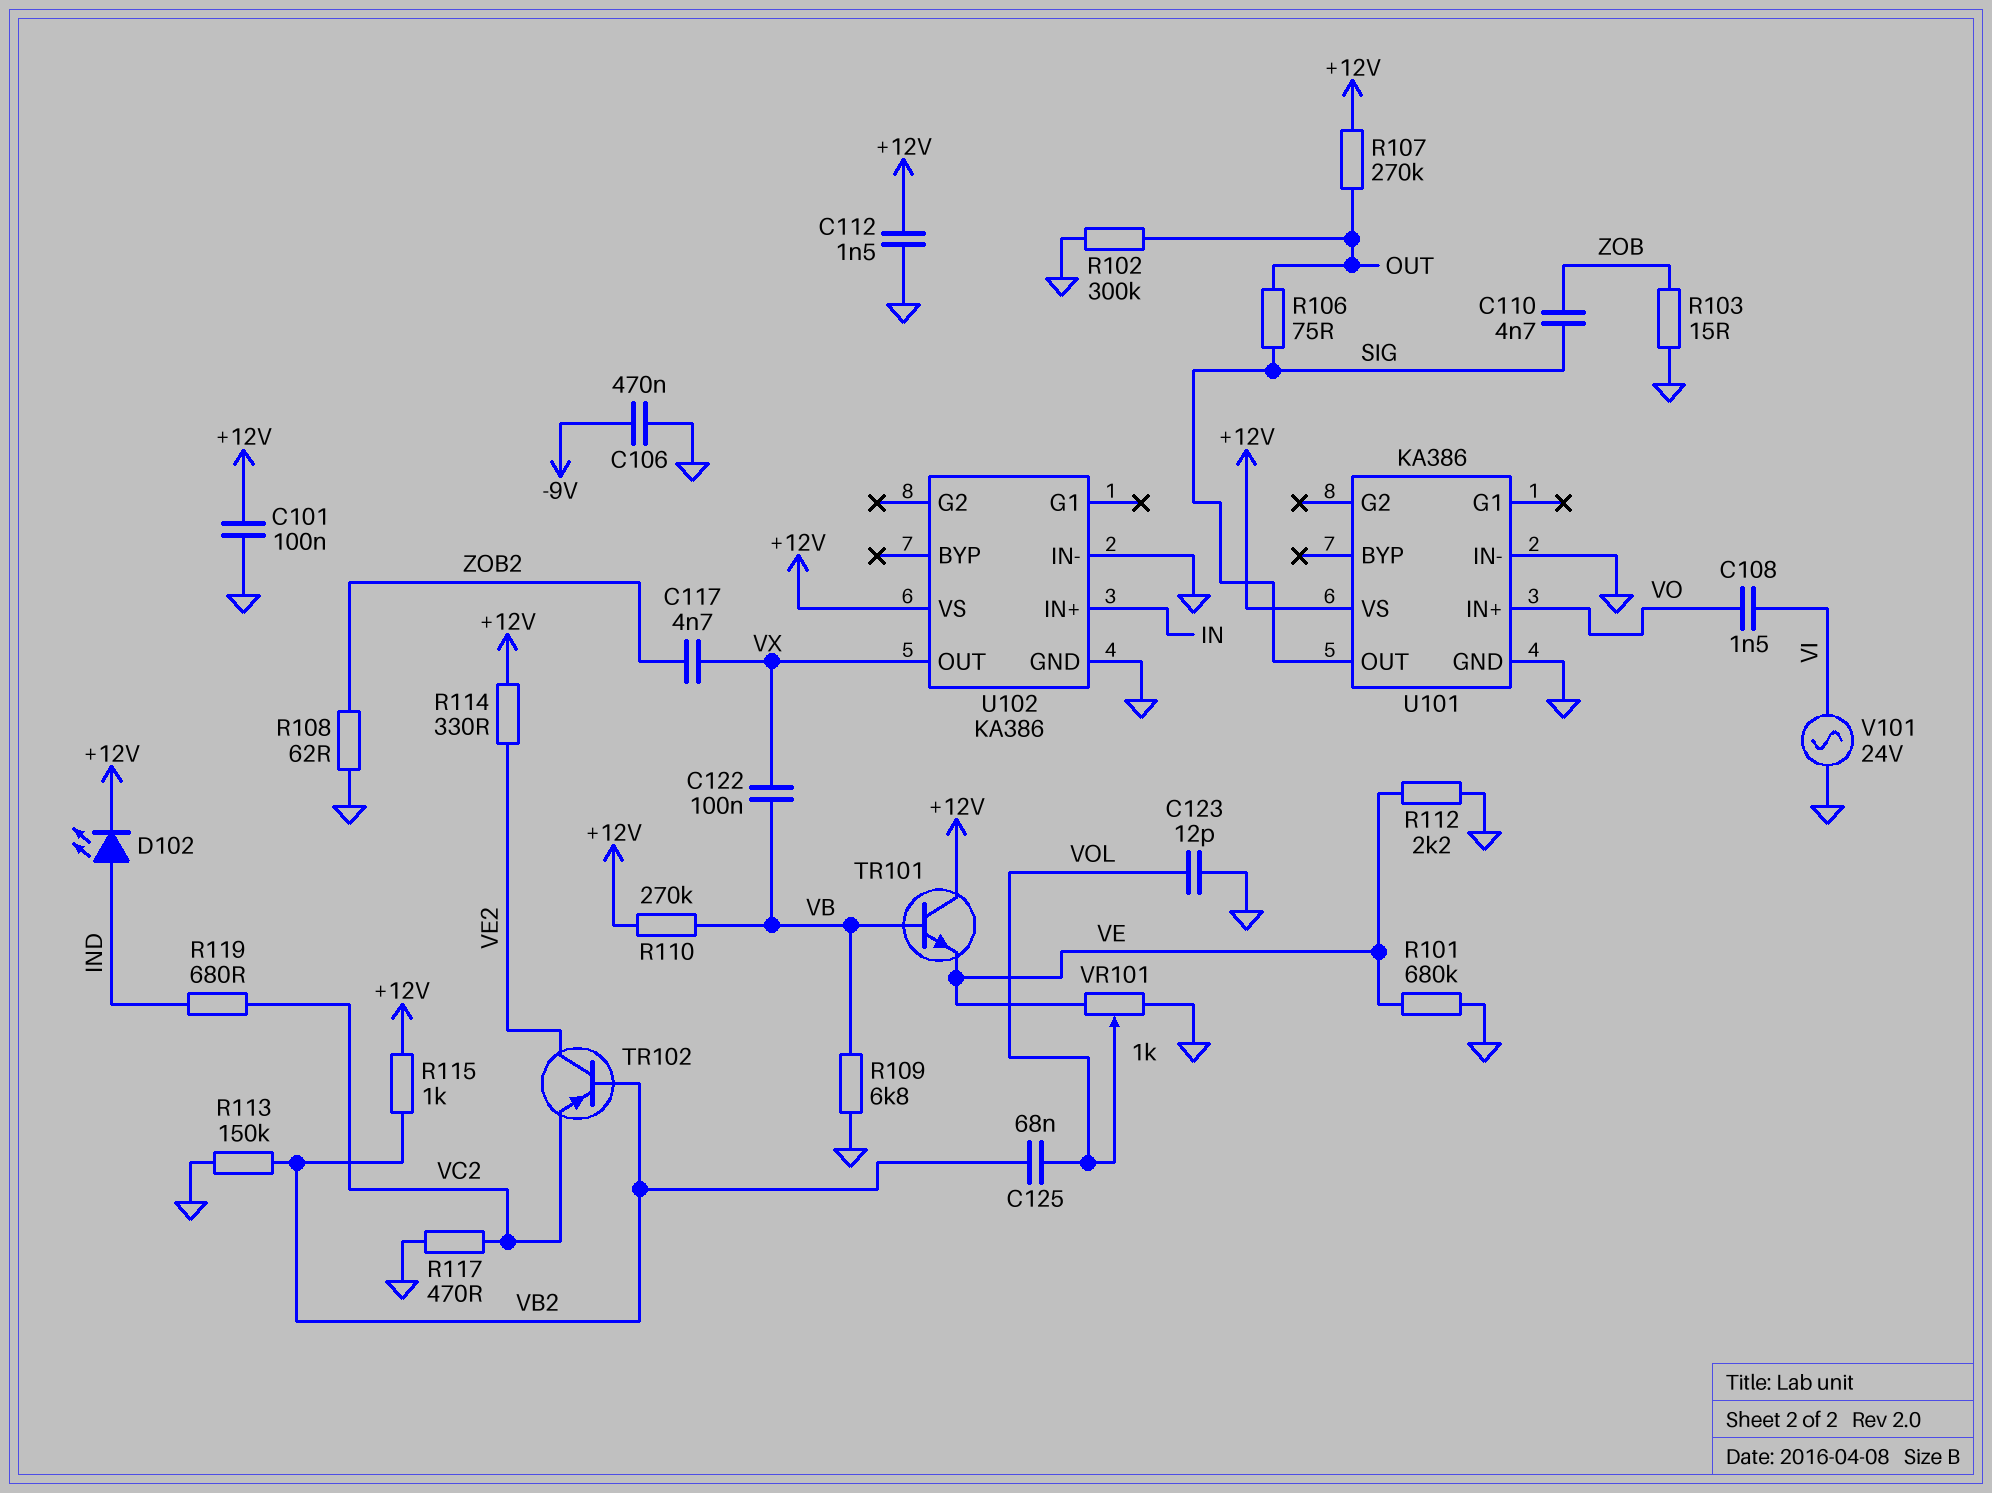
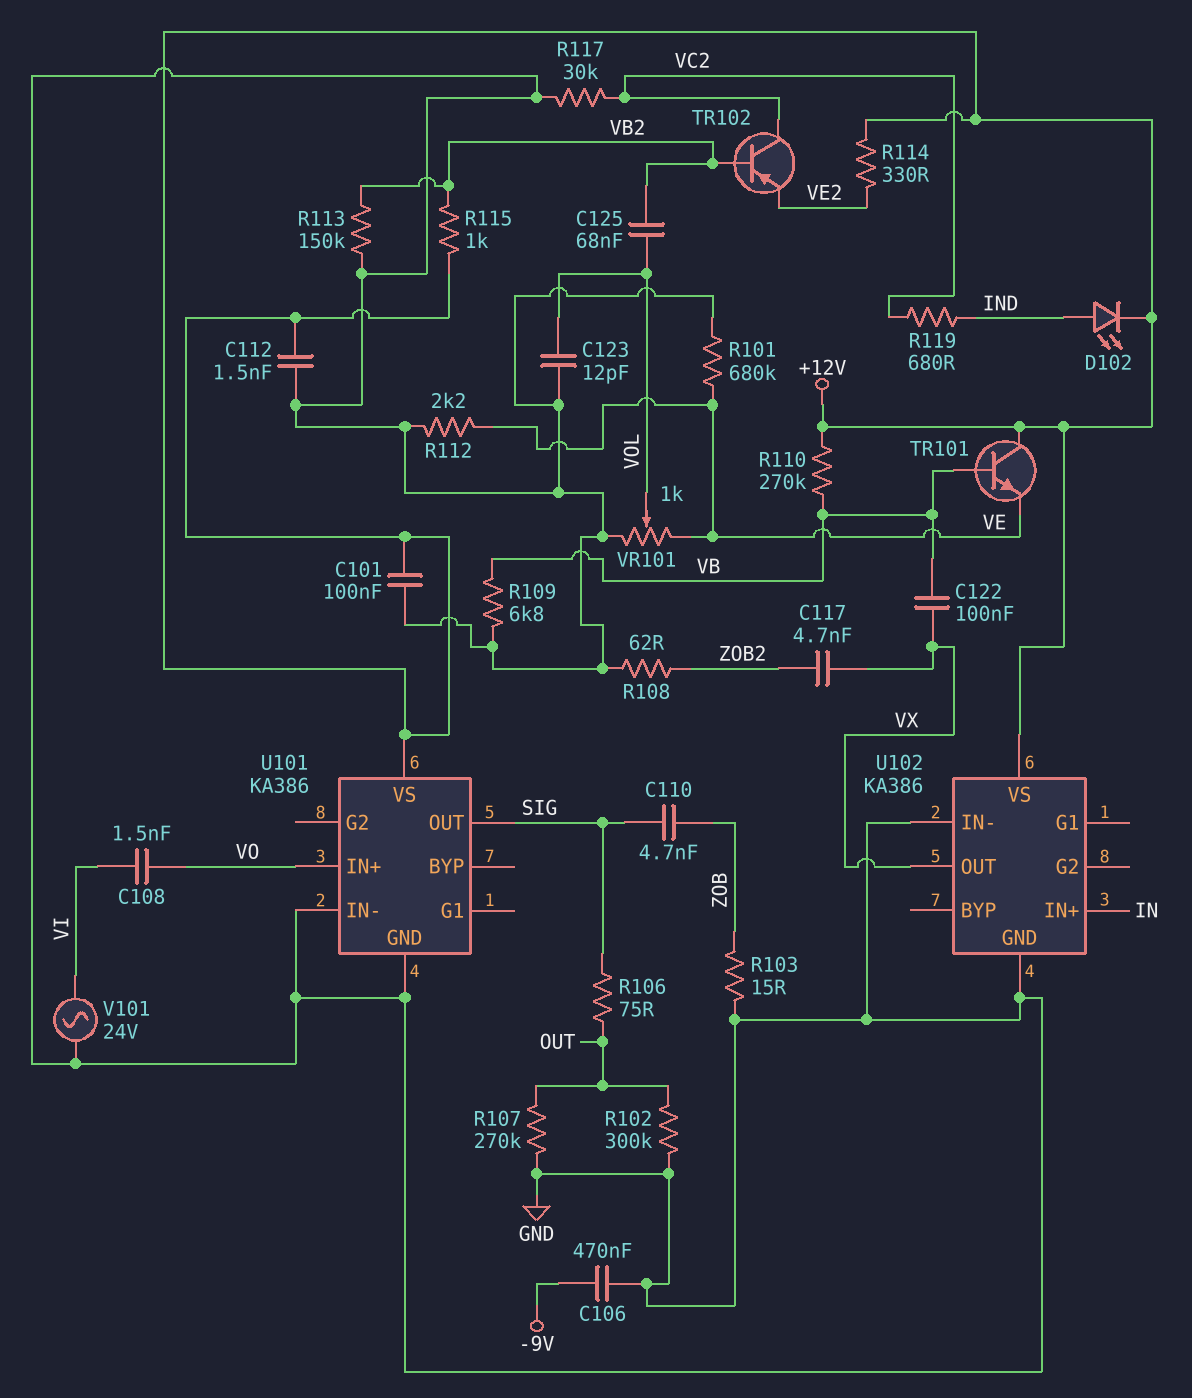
R107: 270k (+12V, OUT) -> 270k (GND, OUT)
R117: 470 (GND, VC2) -> 30k (GND, VC2)
TR102: PNP (B VB2, C VE2, E VC2) -> PNP (B VB2, C VC2, E VE2)

